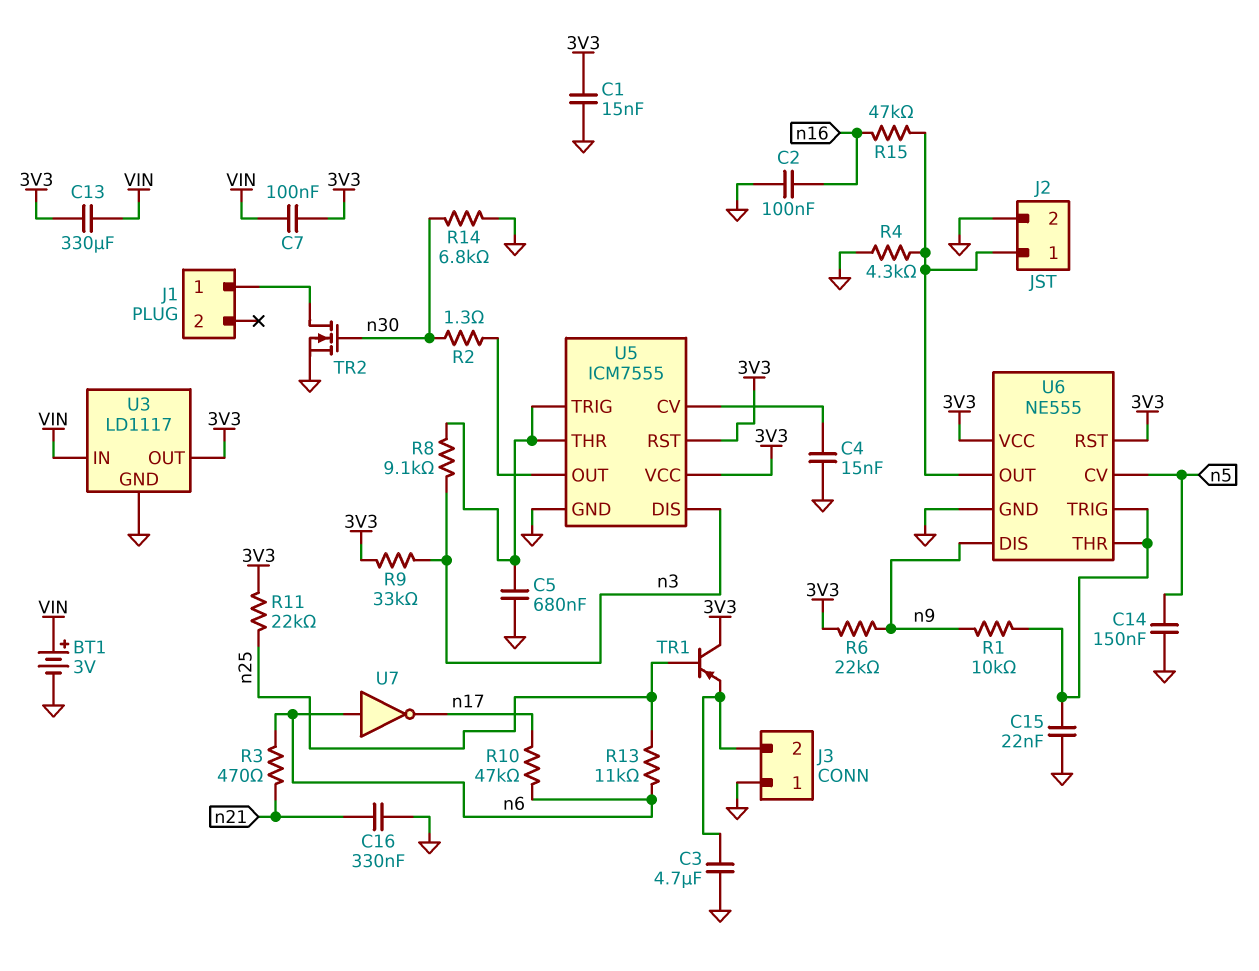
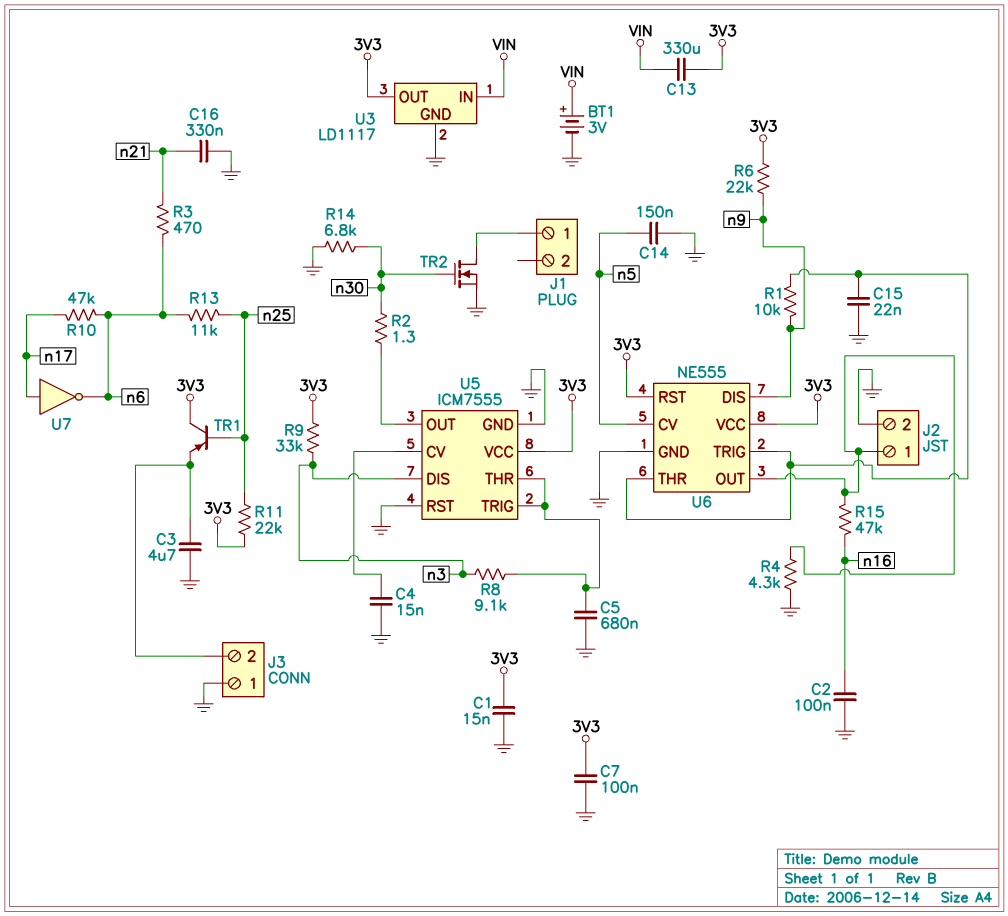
C7: 100nF (3V3, VIN) -> 100nF (3V3, GND)
U5 pin RST: 3V3 -> GND
U7: NOT (in n6, out n17) -> NOT (in n17, out n6)

